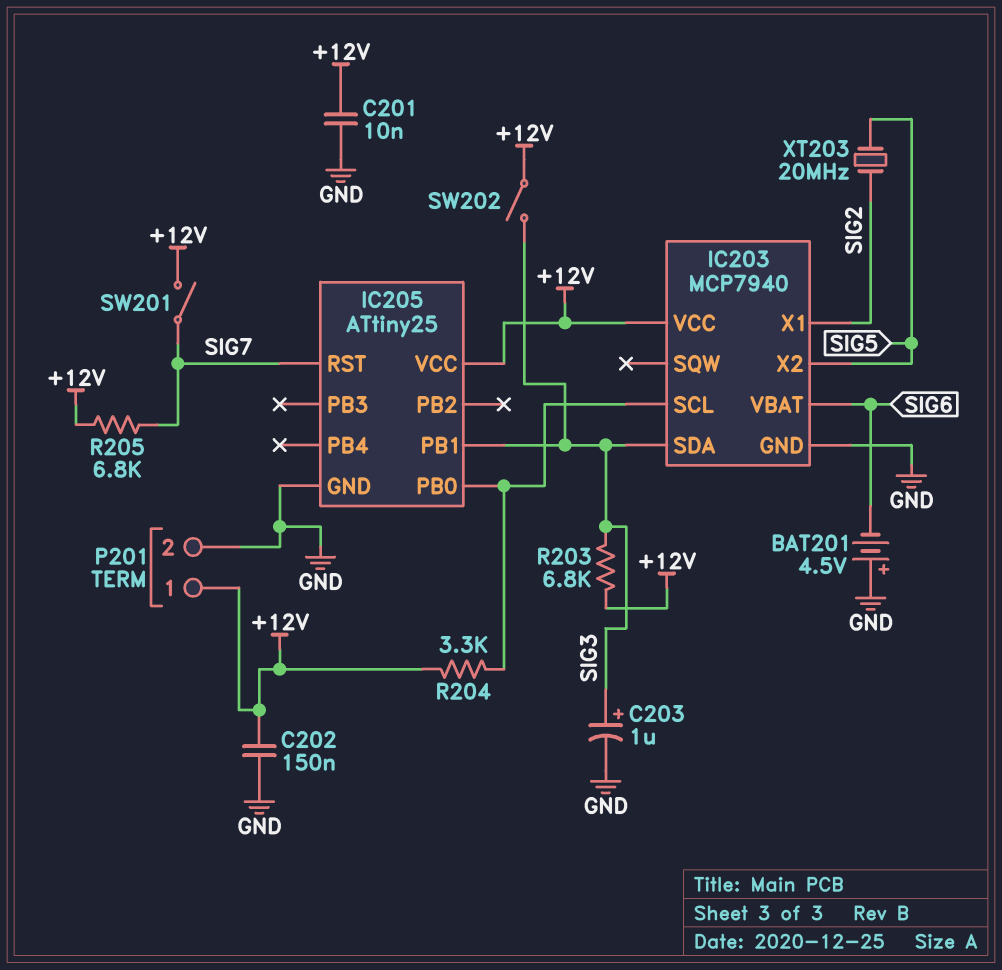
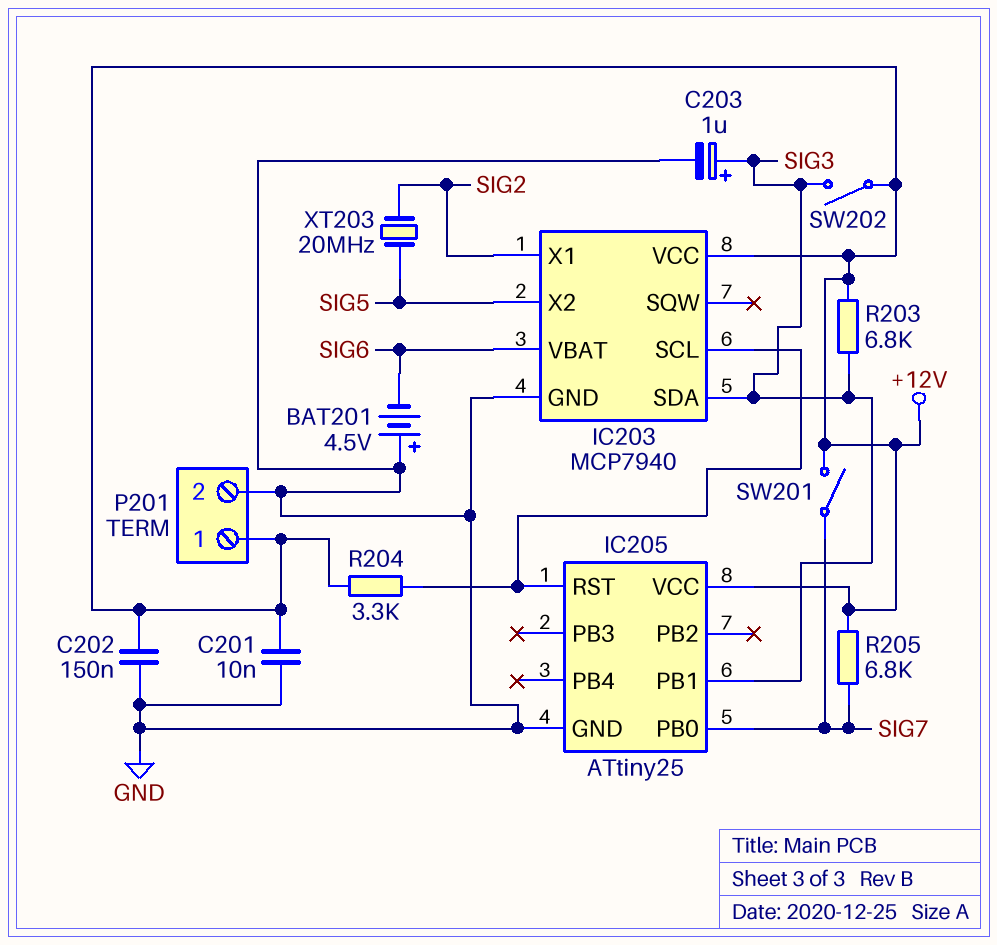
IC205 pin PB0: IC203/SCL -> SIG7
IC205 pin RST: SIG7 -> IC203/SCL

